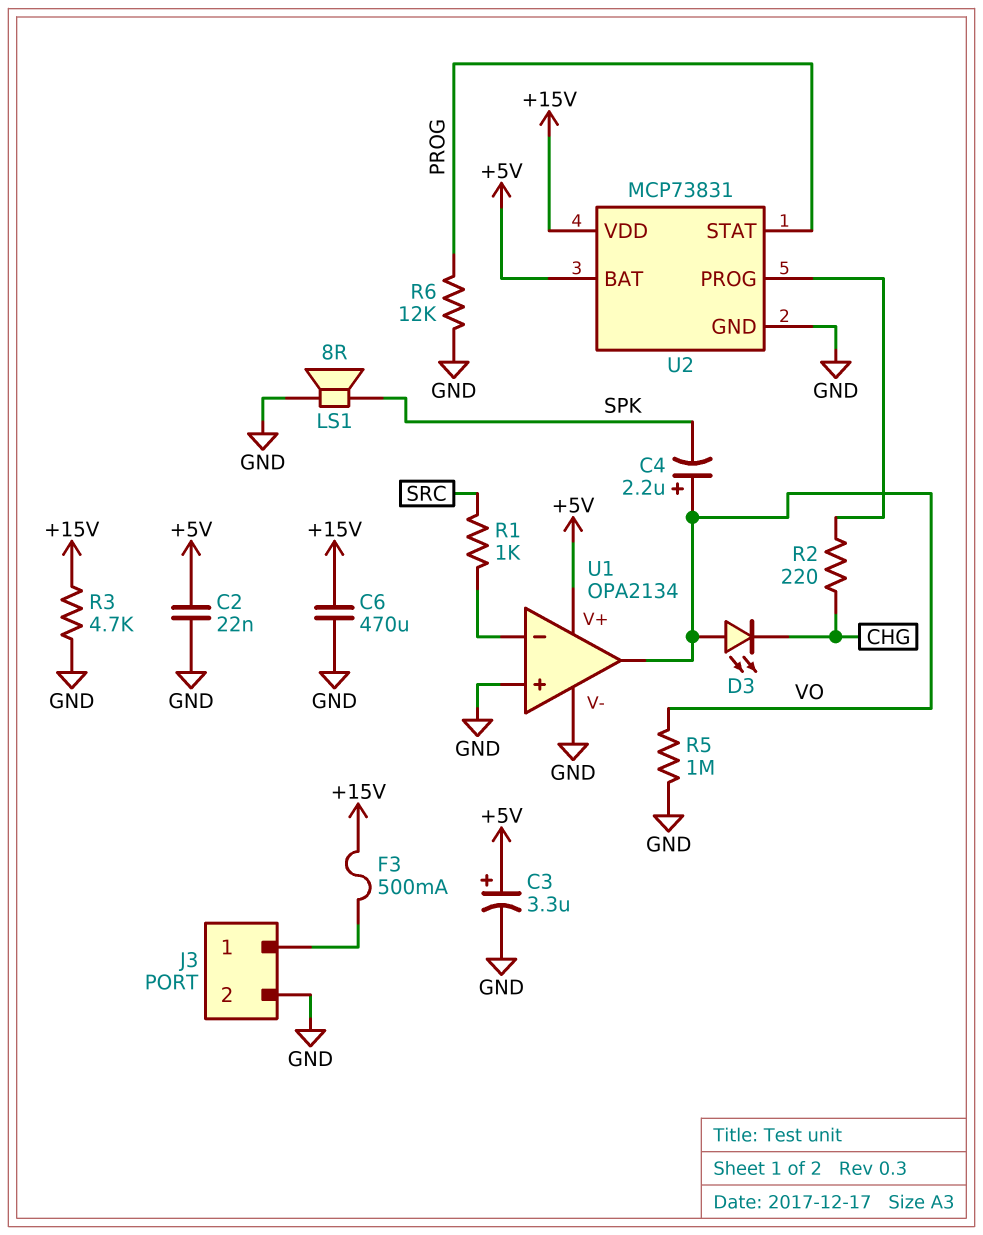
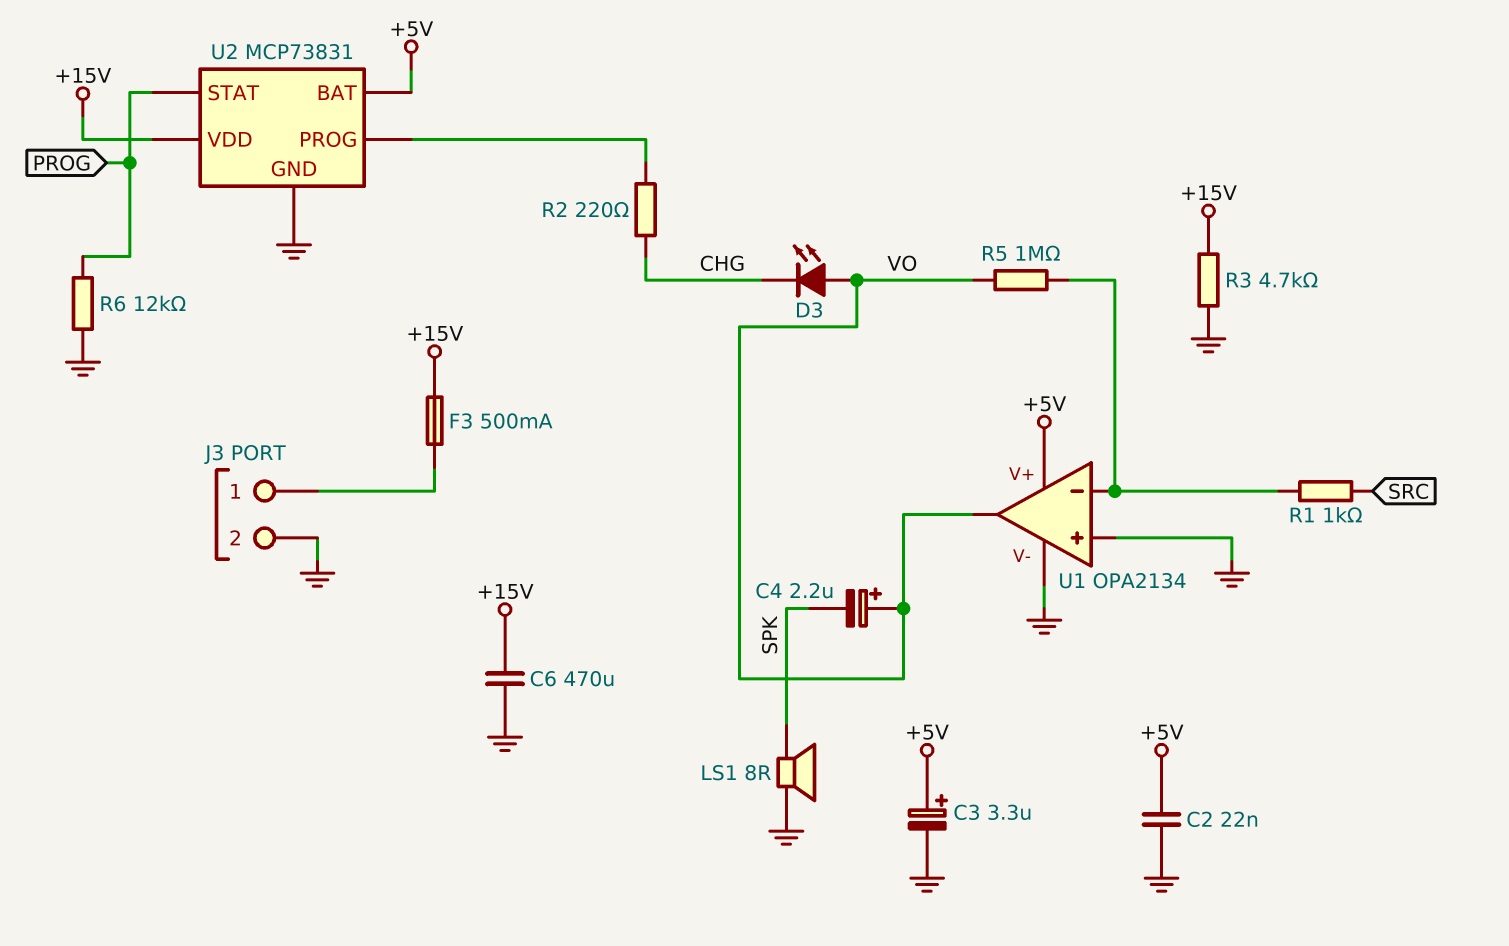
R5: 1M (GND, VO) -> 1M (U1/in-, VO)

